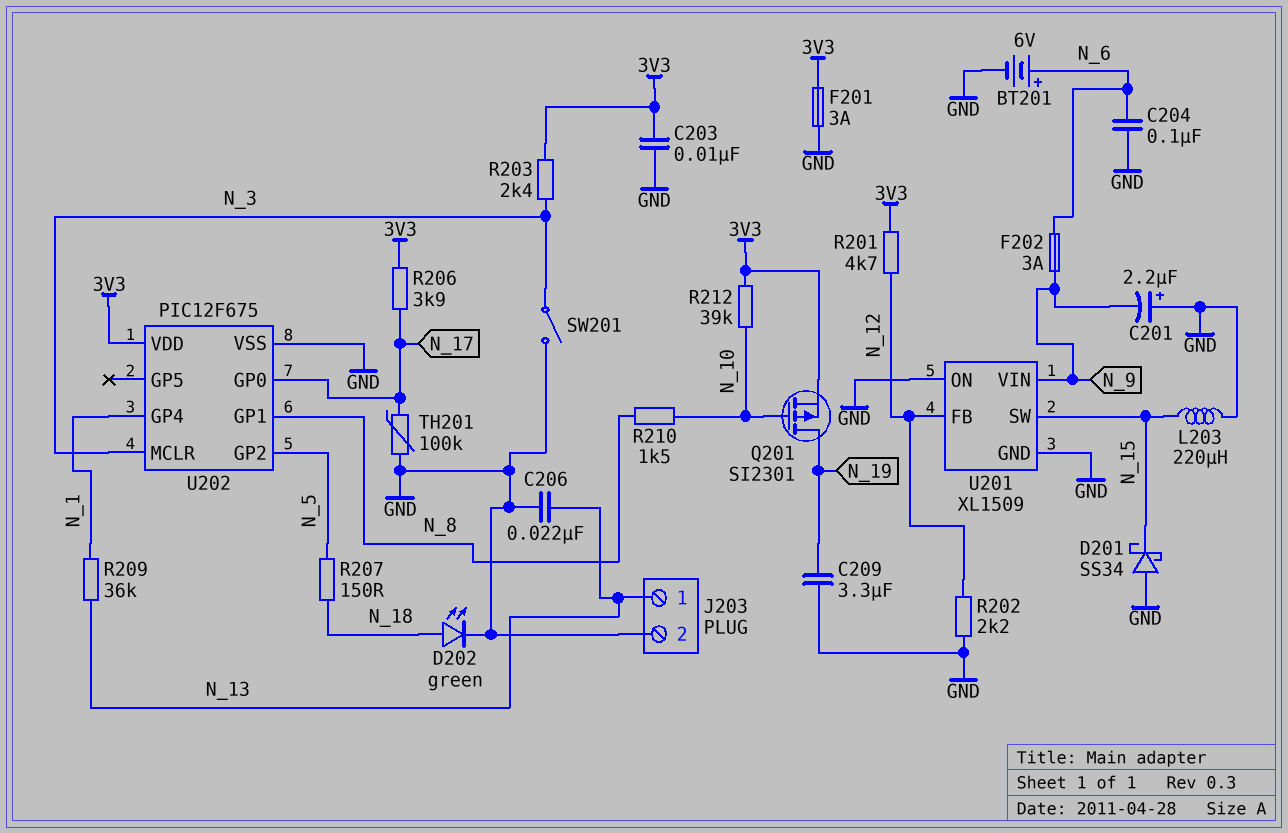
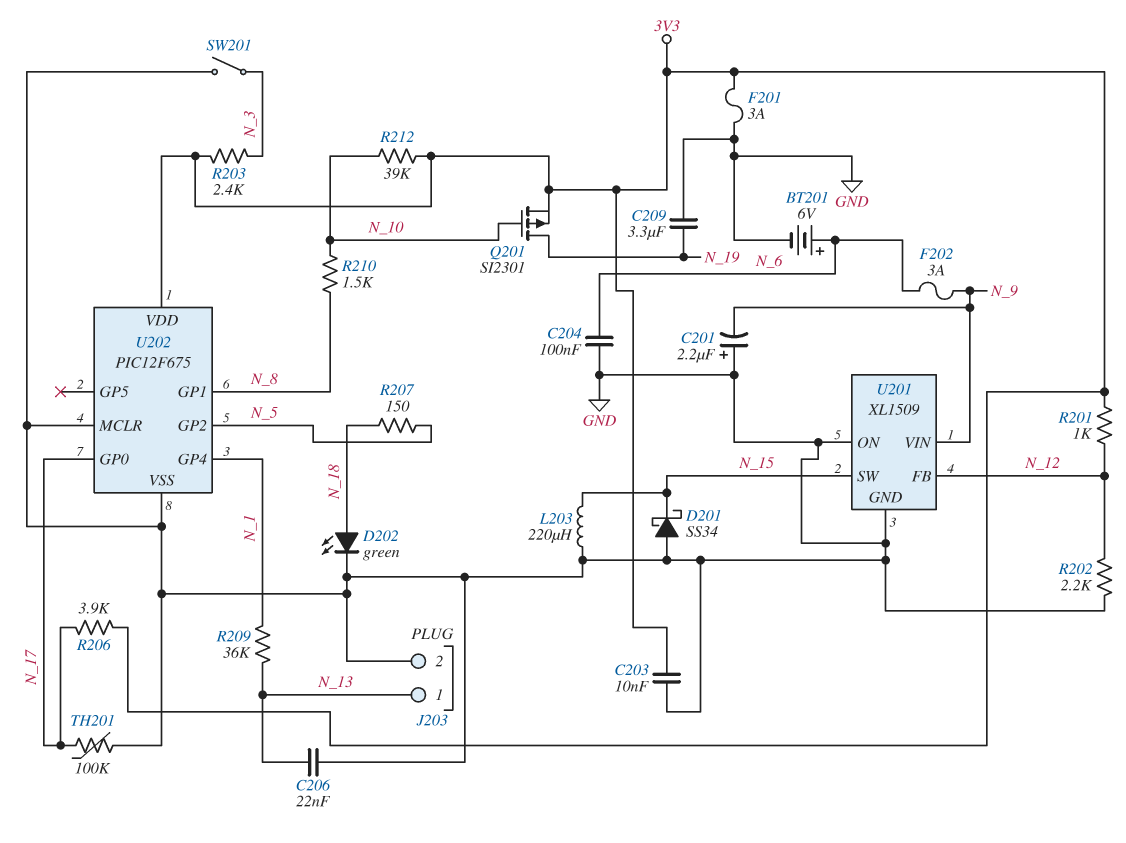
R201: 4.7k (3V3, N_12) -> 1k (3V3, N_12)
U202 pin MCLR: N_3 -> GND

